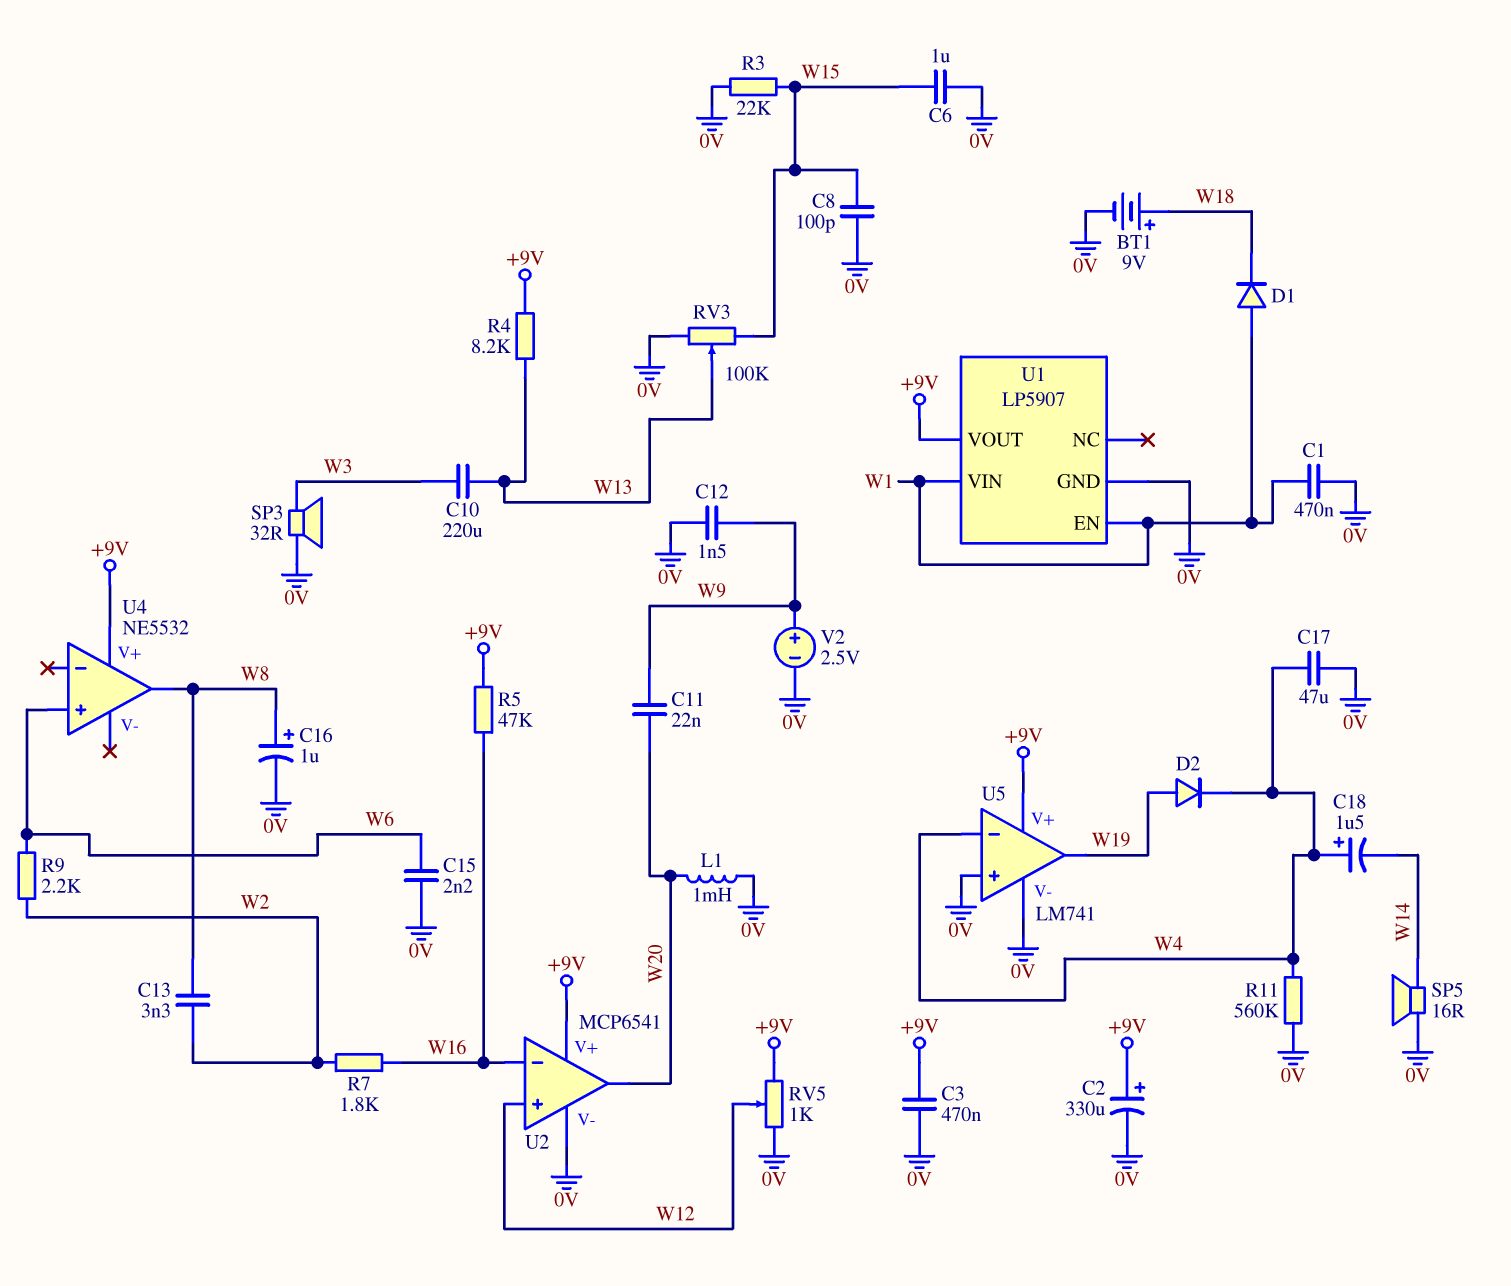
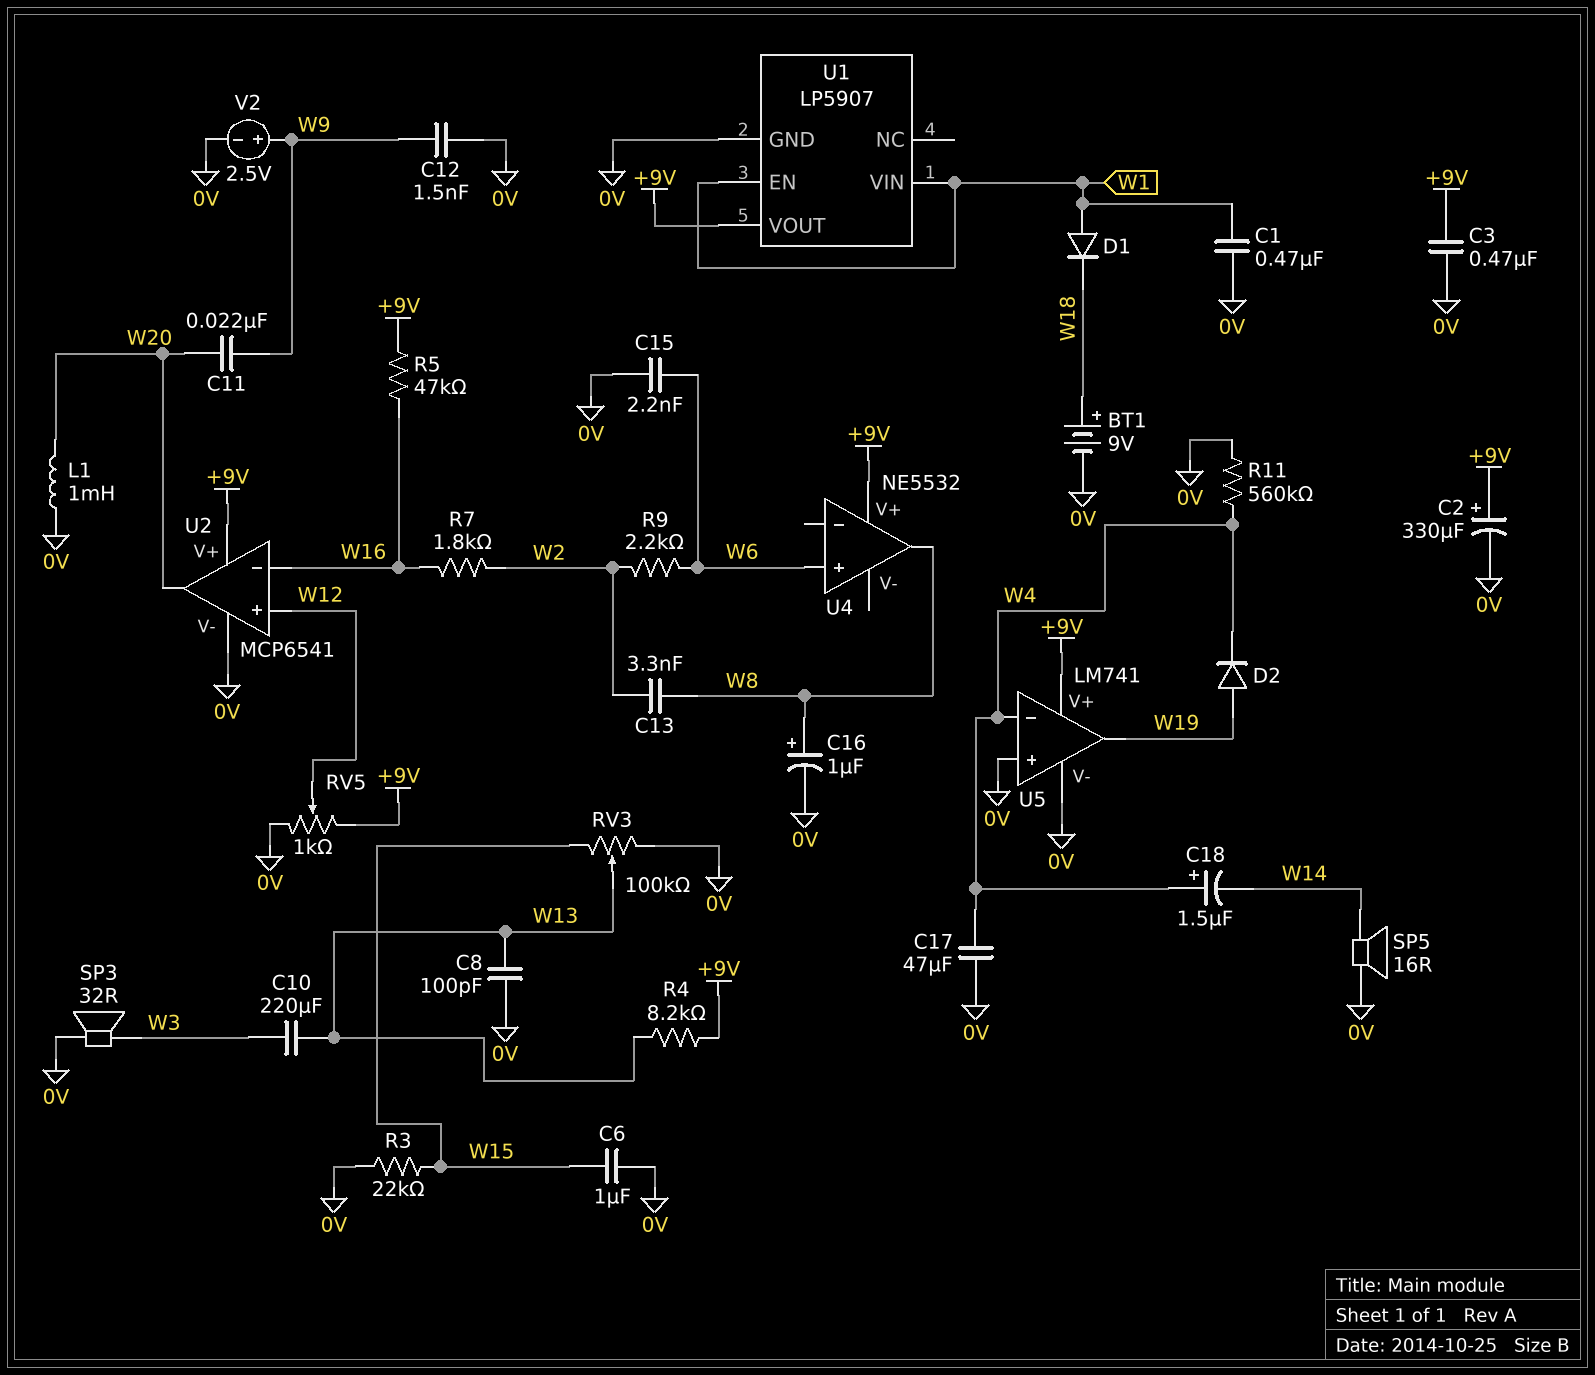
C8: 100pF (0V, W15) -> 100pF (0V, W13)

